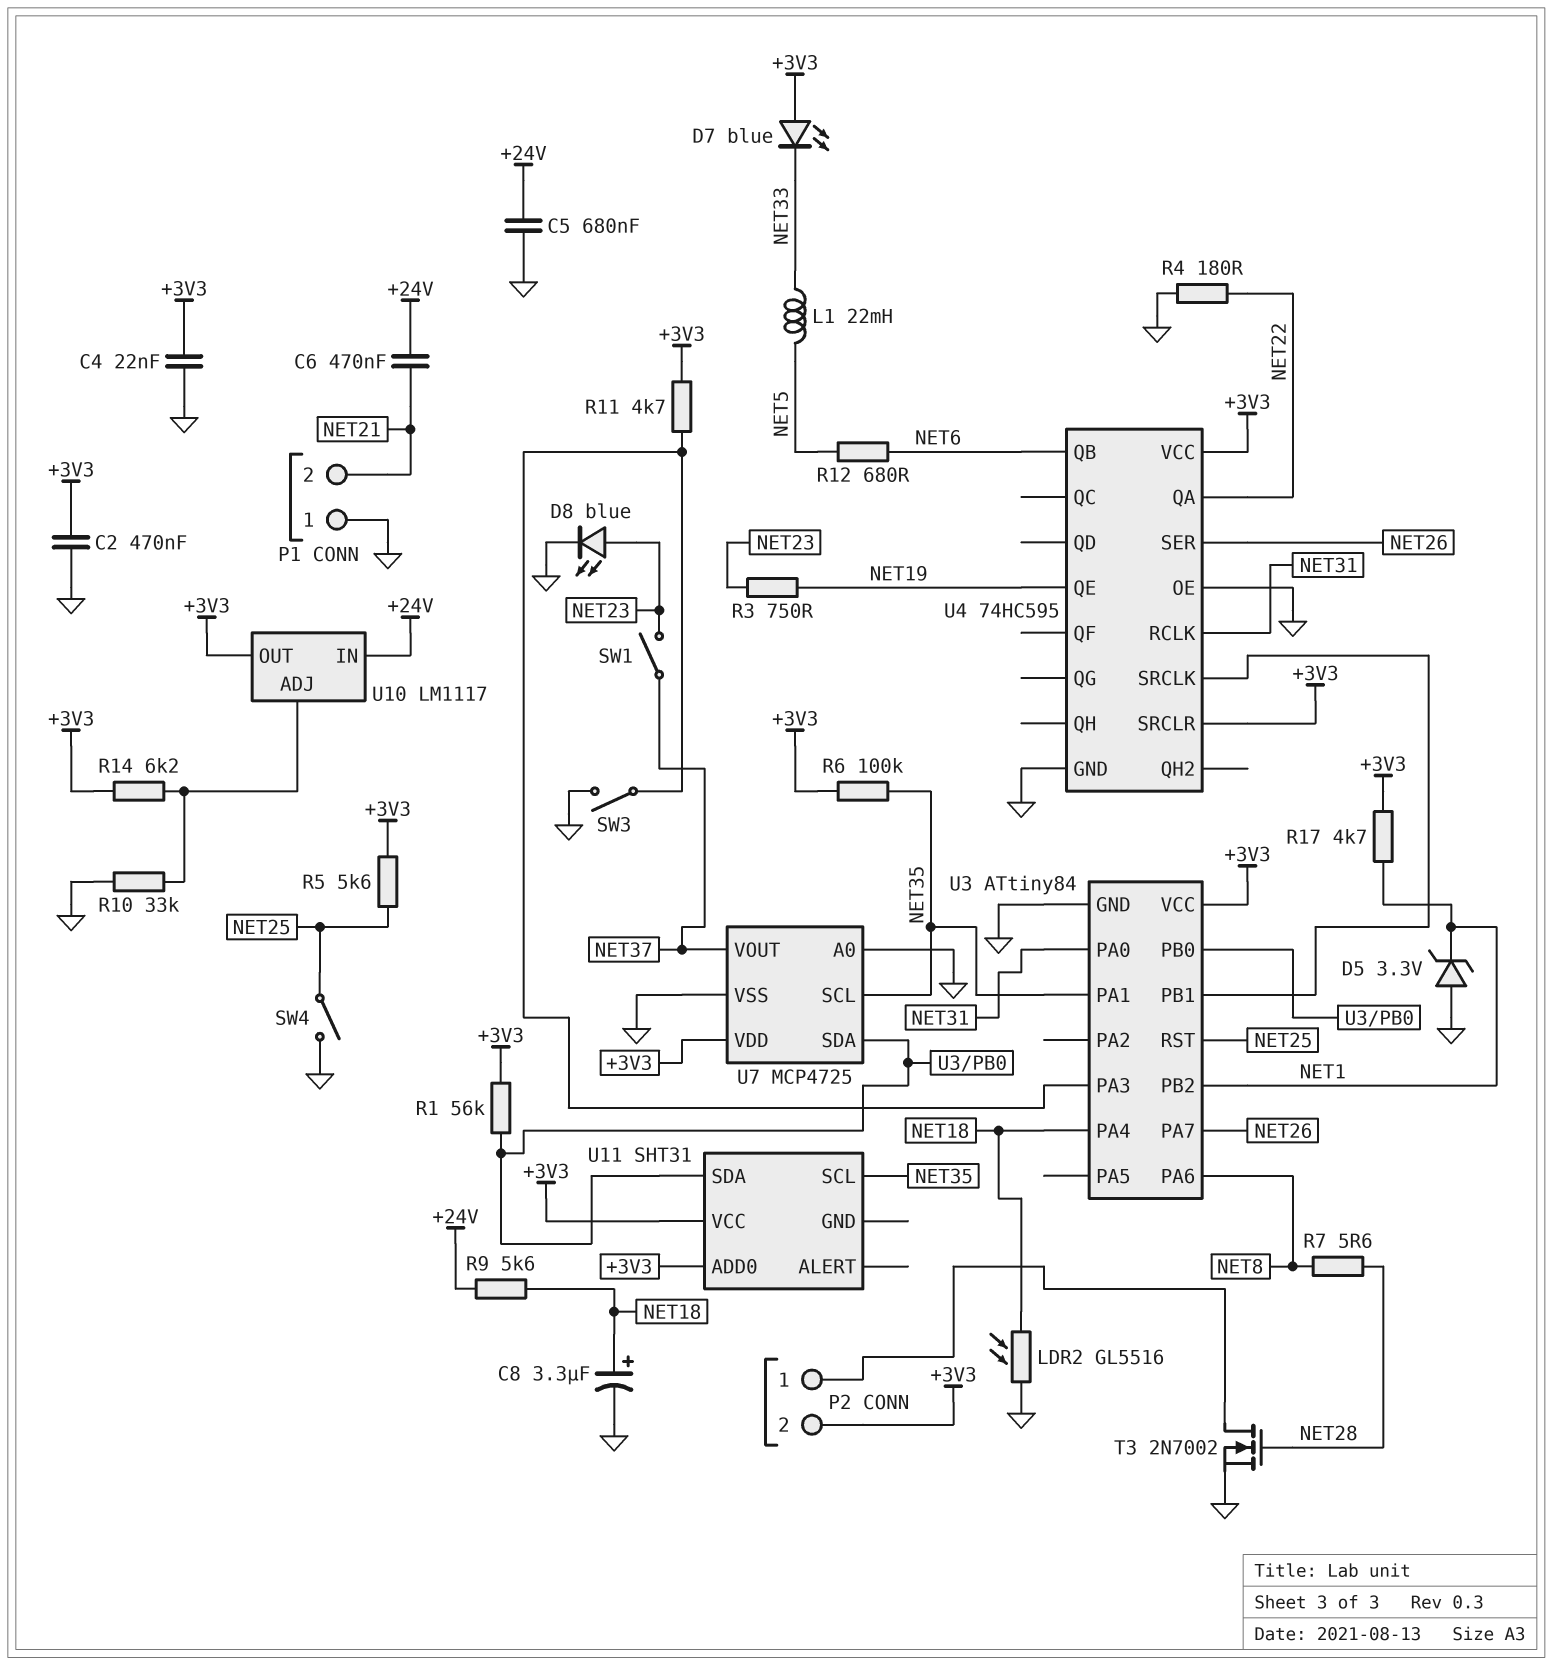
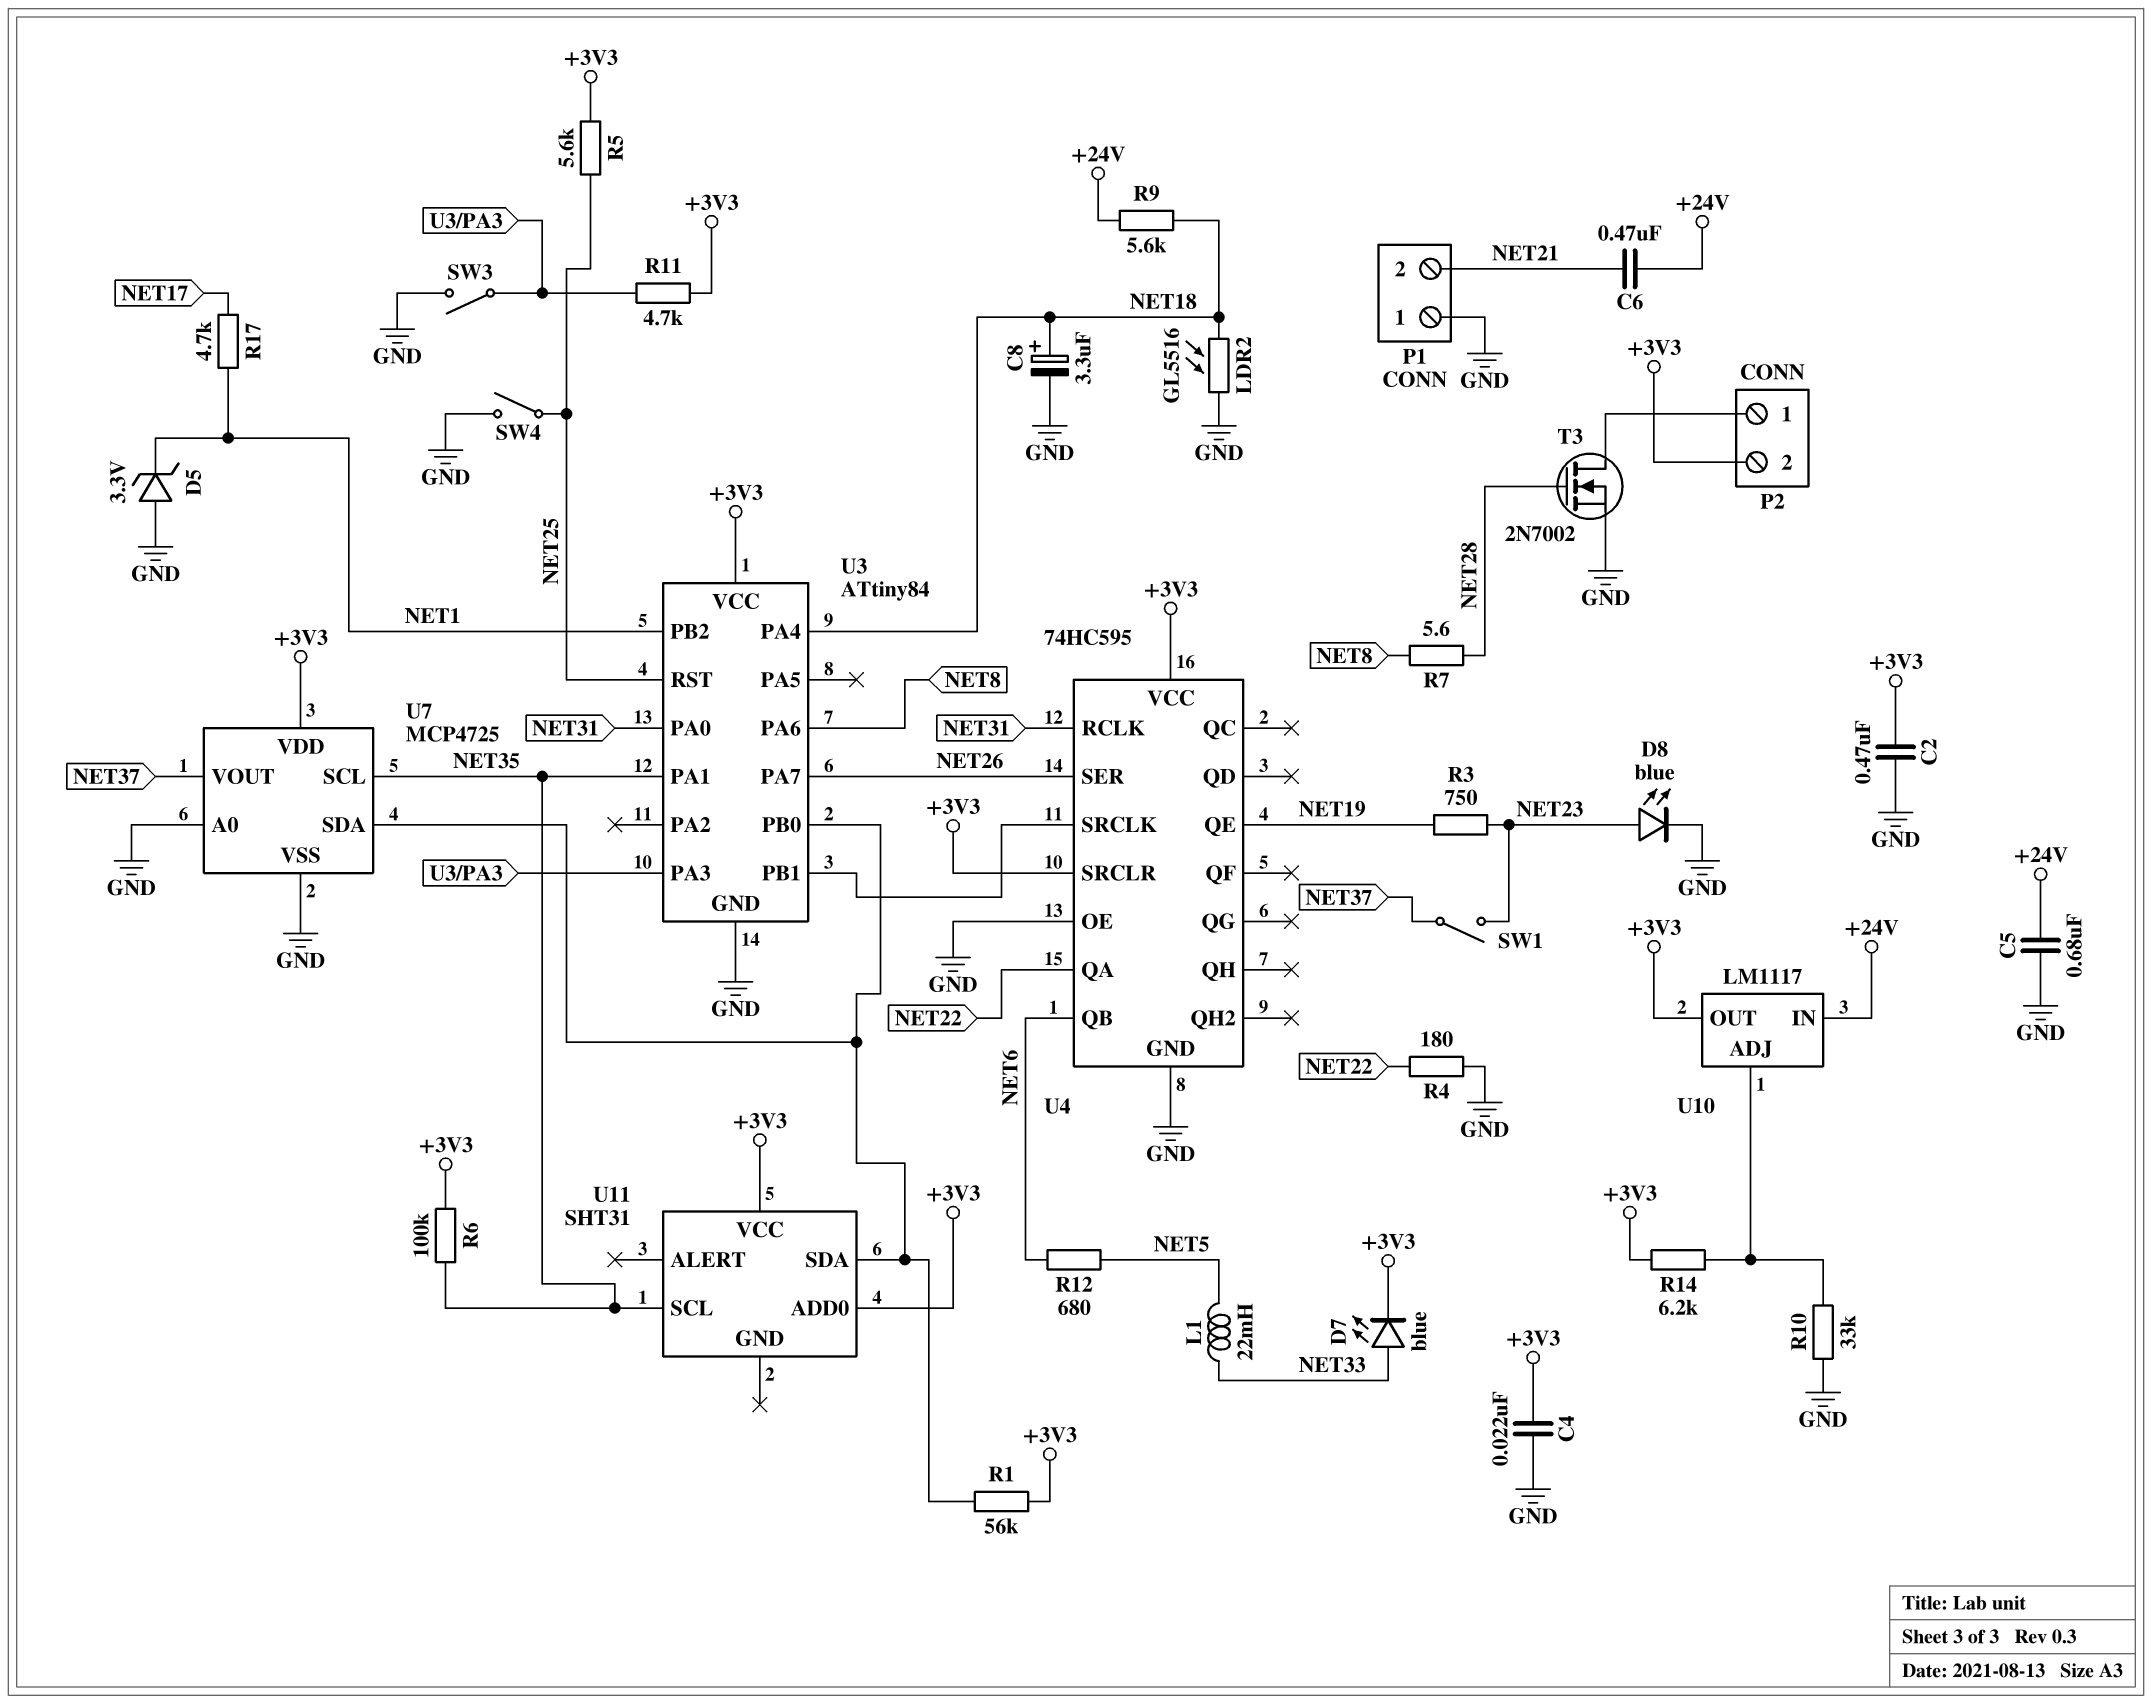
D7: LED blue (A +3V3, K NET33) -> LED blue (A NET33, K +3V3)
R17: 4.7k (+3V3, NET1) -> 4.7k (NET1, NET17)

